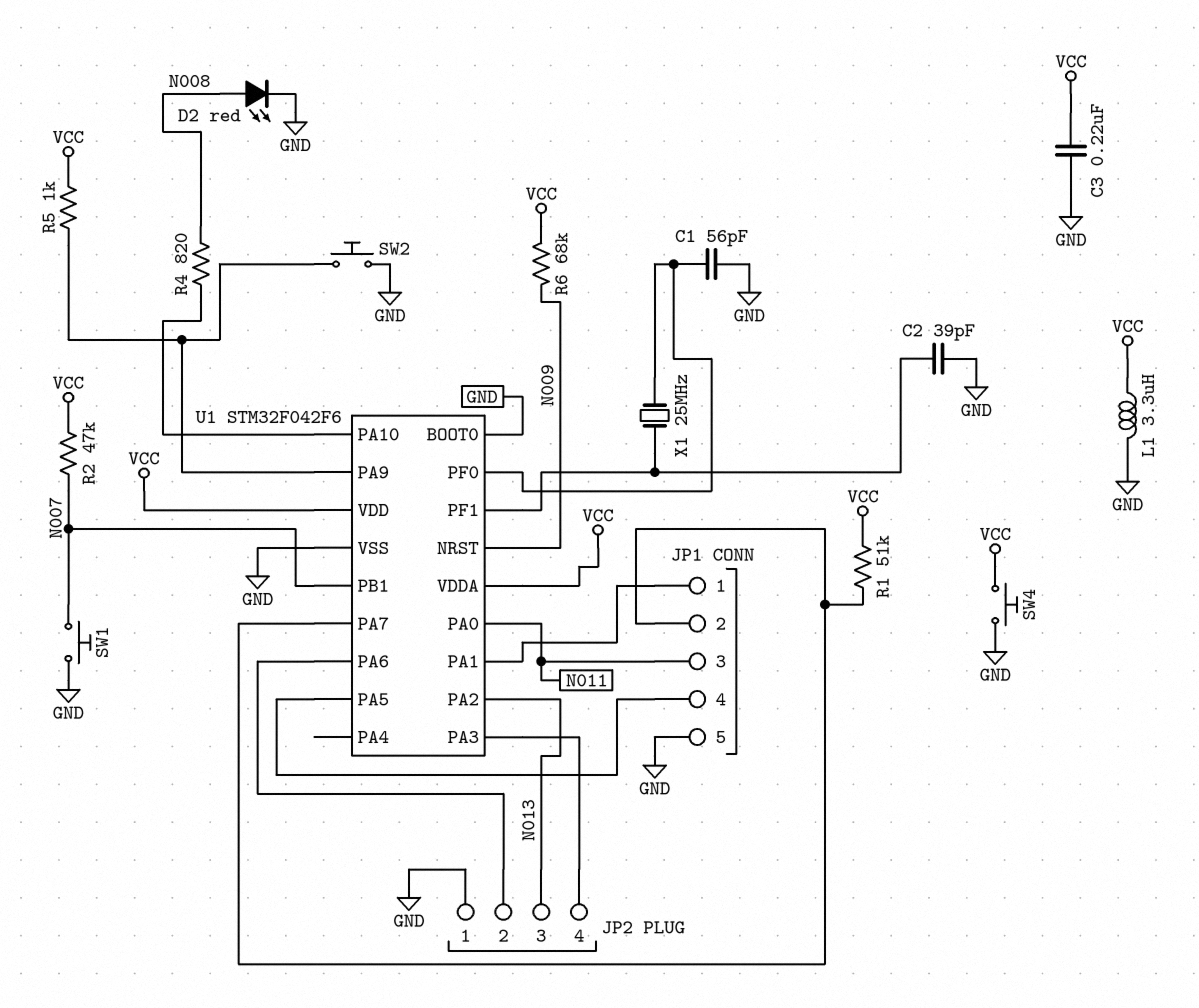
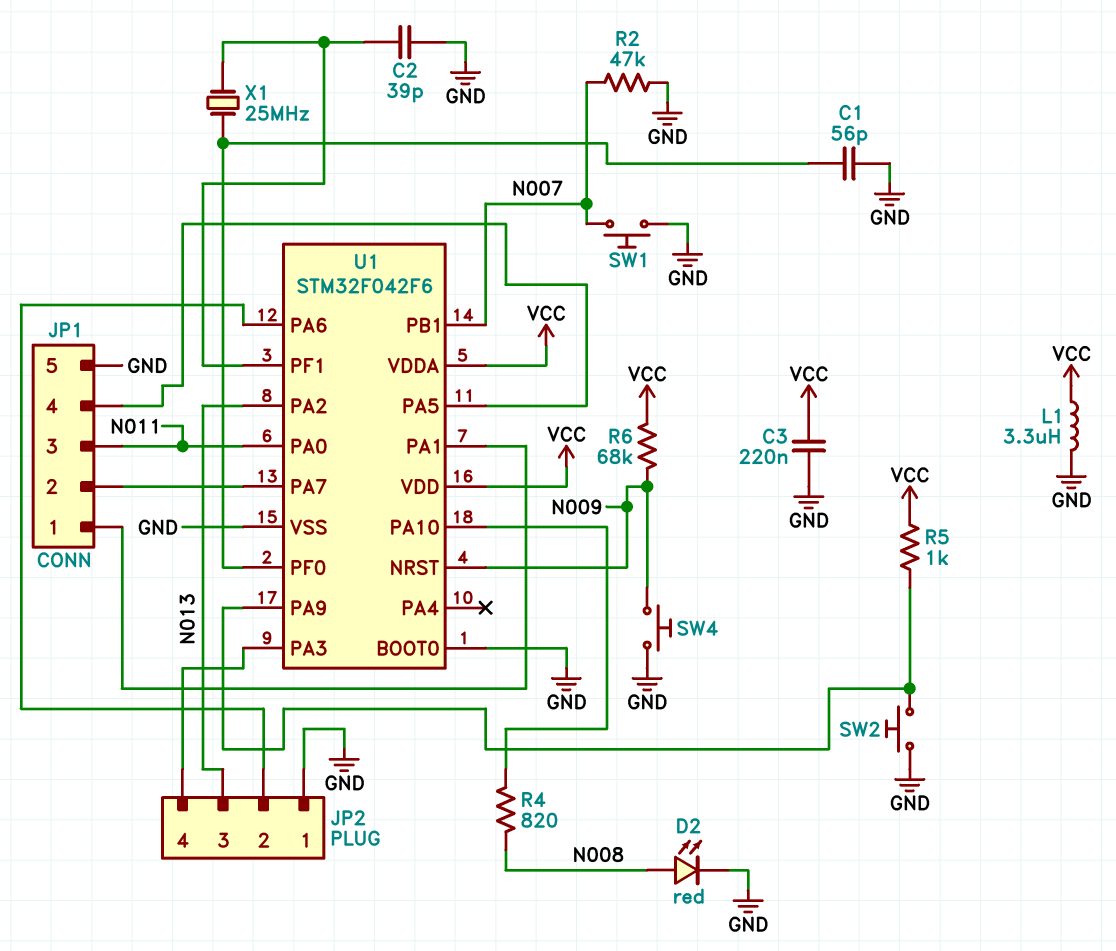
R1: 51k (JP1/2, VCC) -> none
R2: 47k (N007, VCC) -> 47k (GND, N007)
SW4: button (GND, VCC) -> button (GND, N009)

